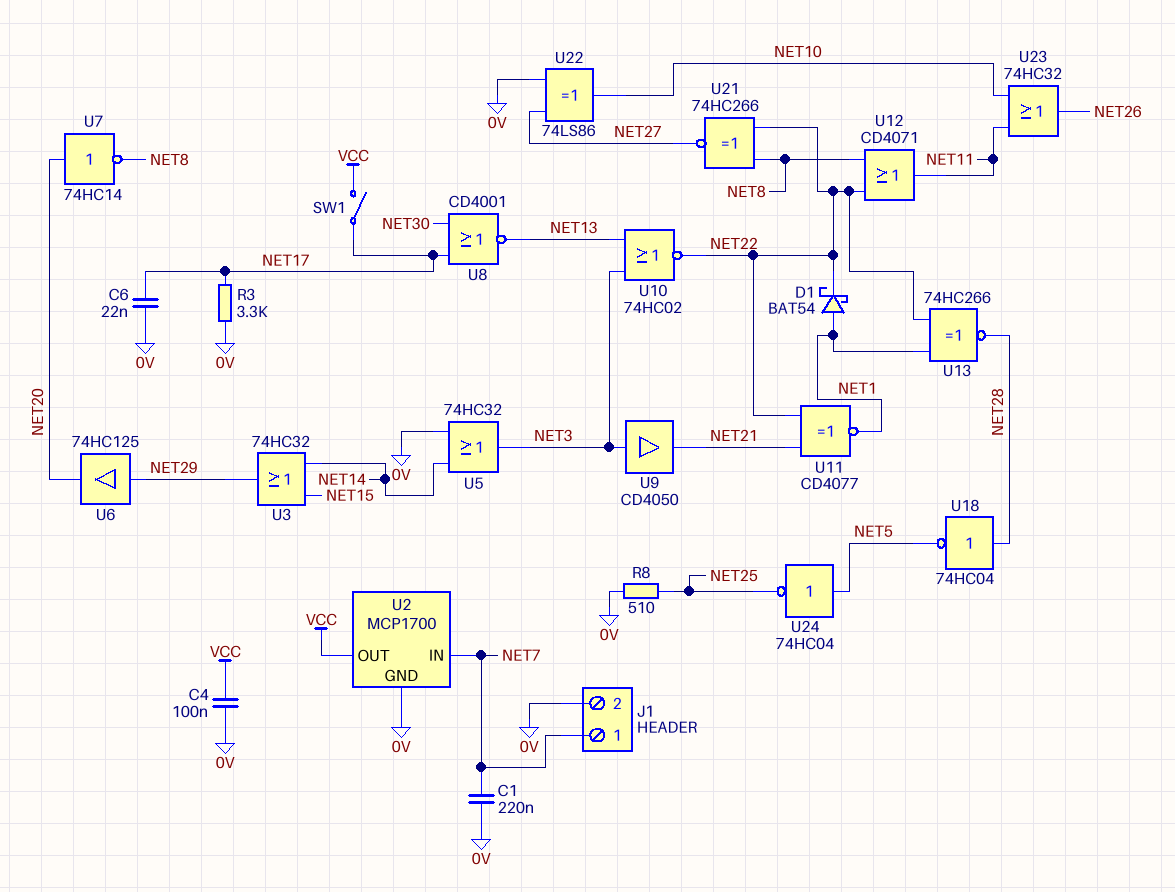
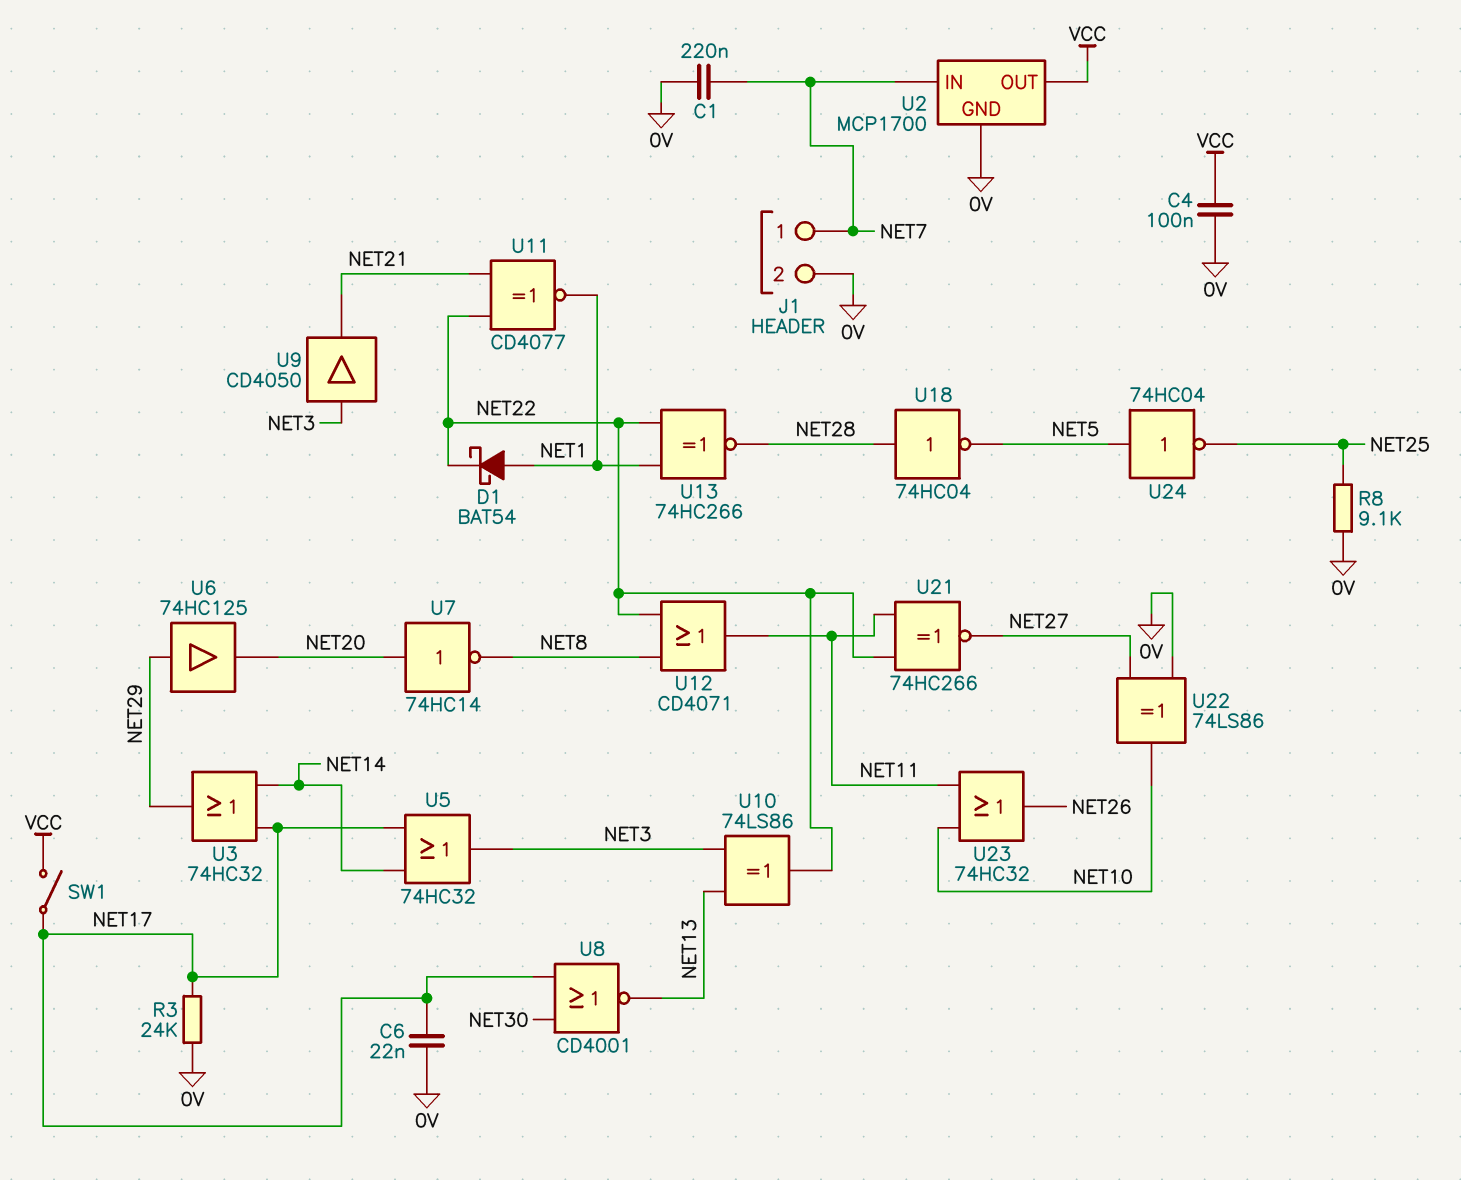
R3: 3.3k (0V, NET17) -> 24k (0V, NET17)
R8: 510 (0V, NET25) -> 9.1k (0V, NET25)
U3: OR 74HC32 (in NET14, in NET15, out NET29) -> OR 74HC32 (in NET14, in NET17, out NET29)
U5: OR 74HC32 (in 0V, in NET14, out NET3) -> OR 74HC32 (in NET14, in NET17, out NET3)
U10: NOR 74HC02 (in NET3, in NET13, out NET22) -> XOR 74LS86 (in NET3, in NET13, out NET22)
U21: XNOR 74HC266 (in NET8, in NET22, out NET27) -> XNOR 74HC266 (in NET11, in NET22, out NET27)

